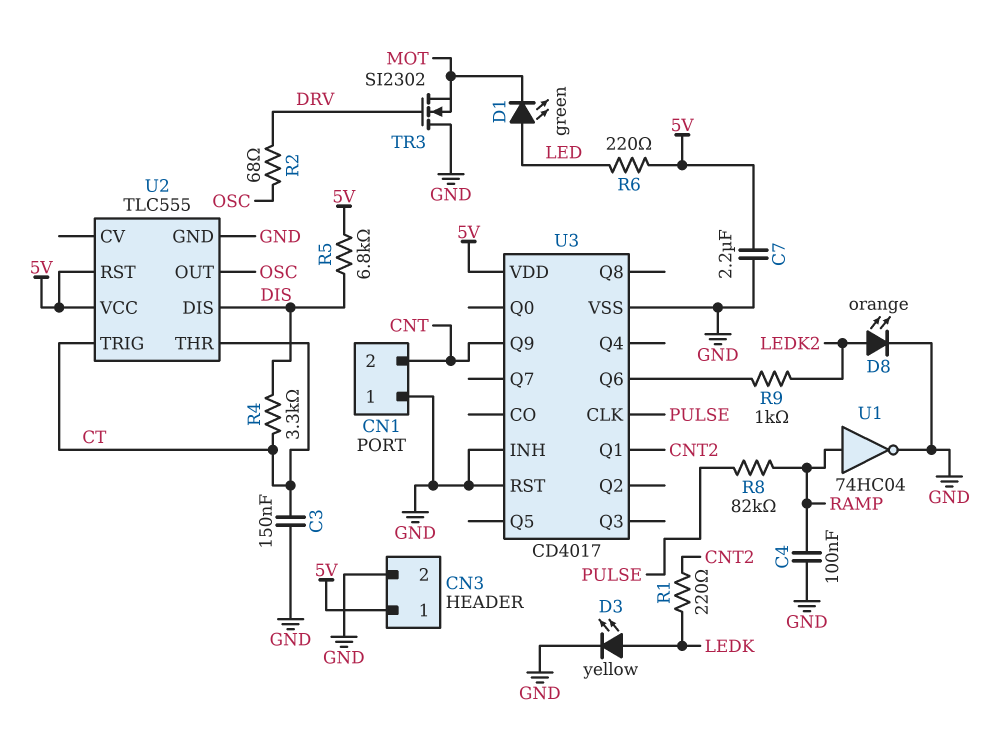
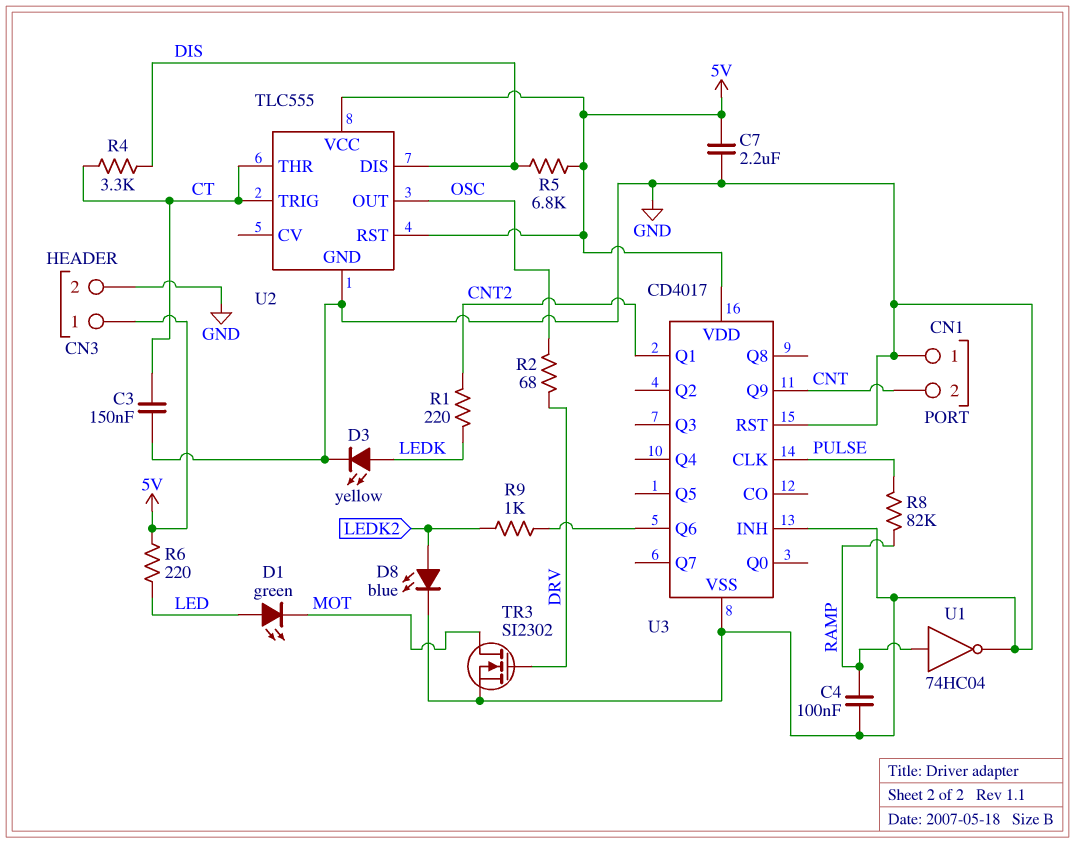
D8: LED orange (A LEDK2, K GND) -> LED blue (A LEDK2, K GND)
TR3: NMOS SI2302 (G DRV, D GND, S MOT) -> NMOS SI2302 (G DRV, D MOT, S GND)

